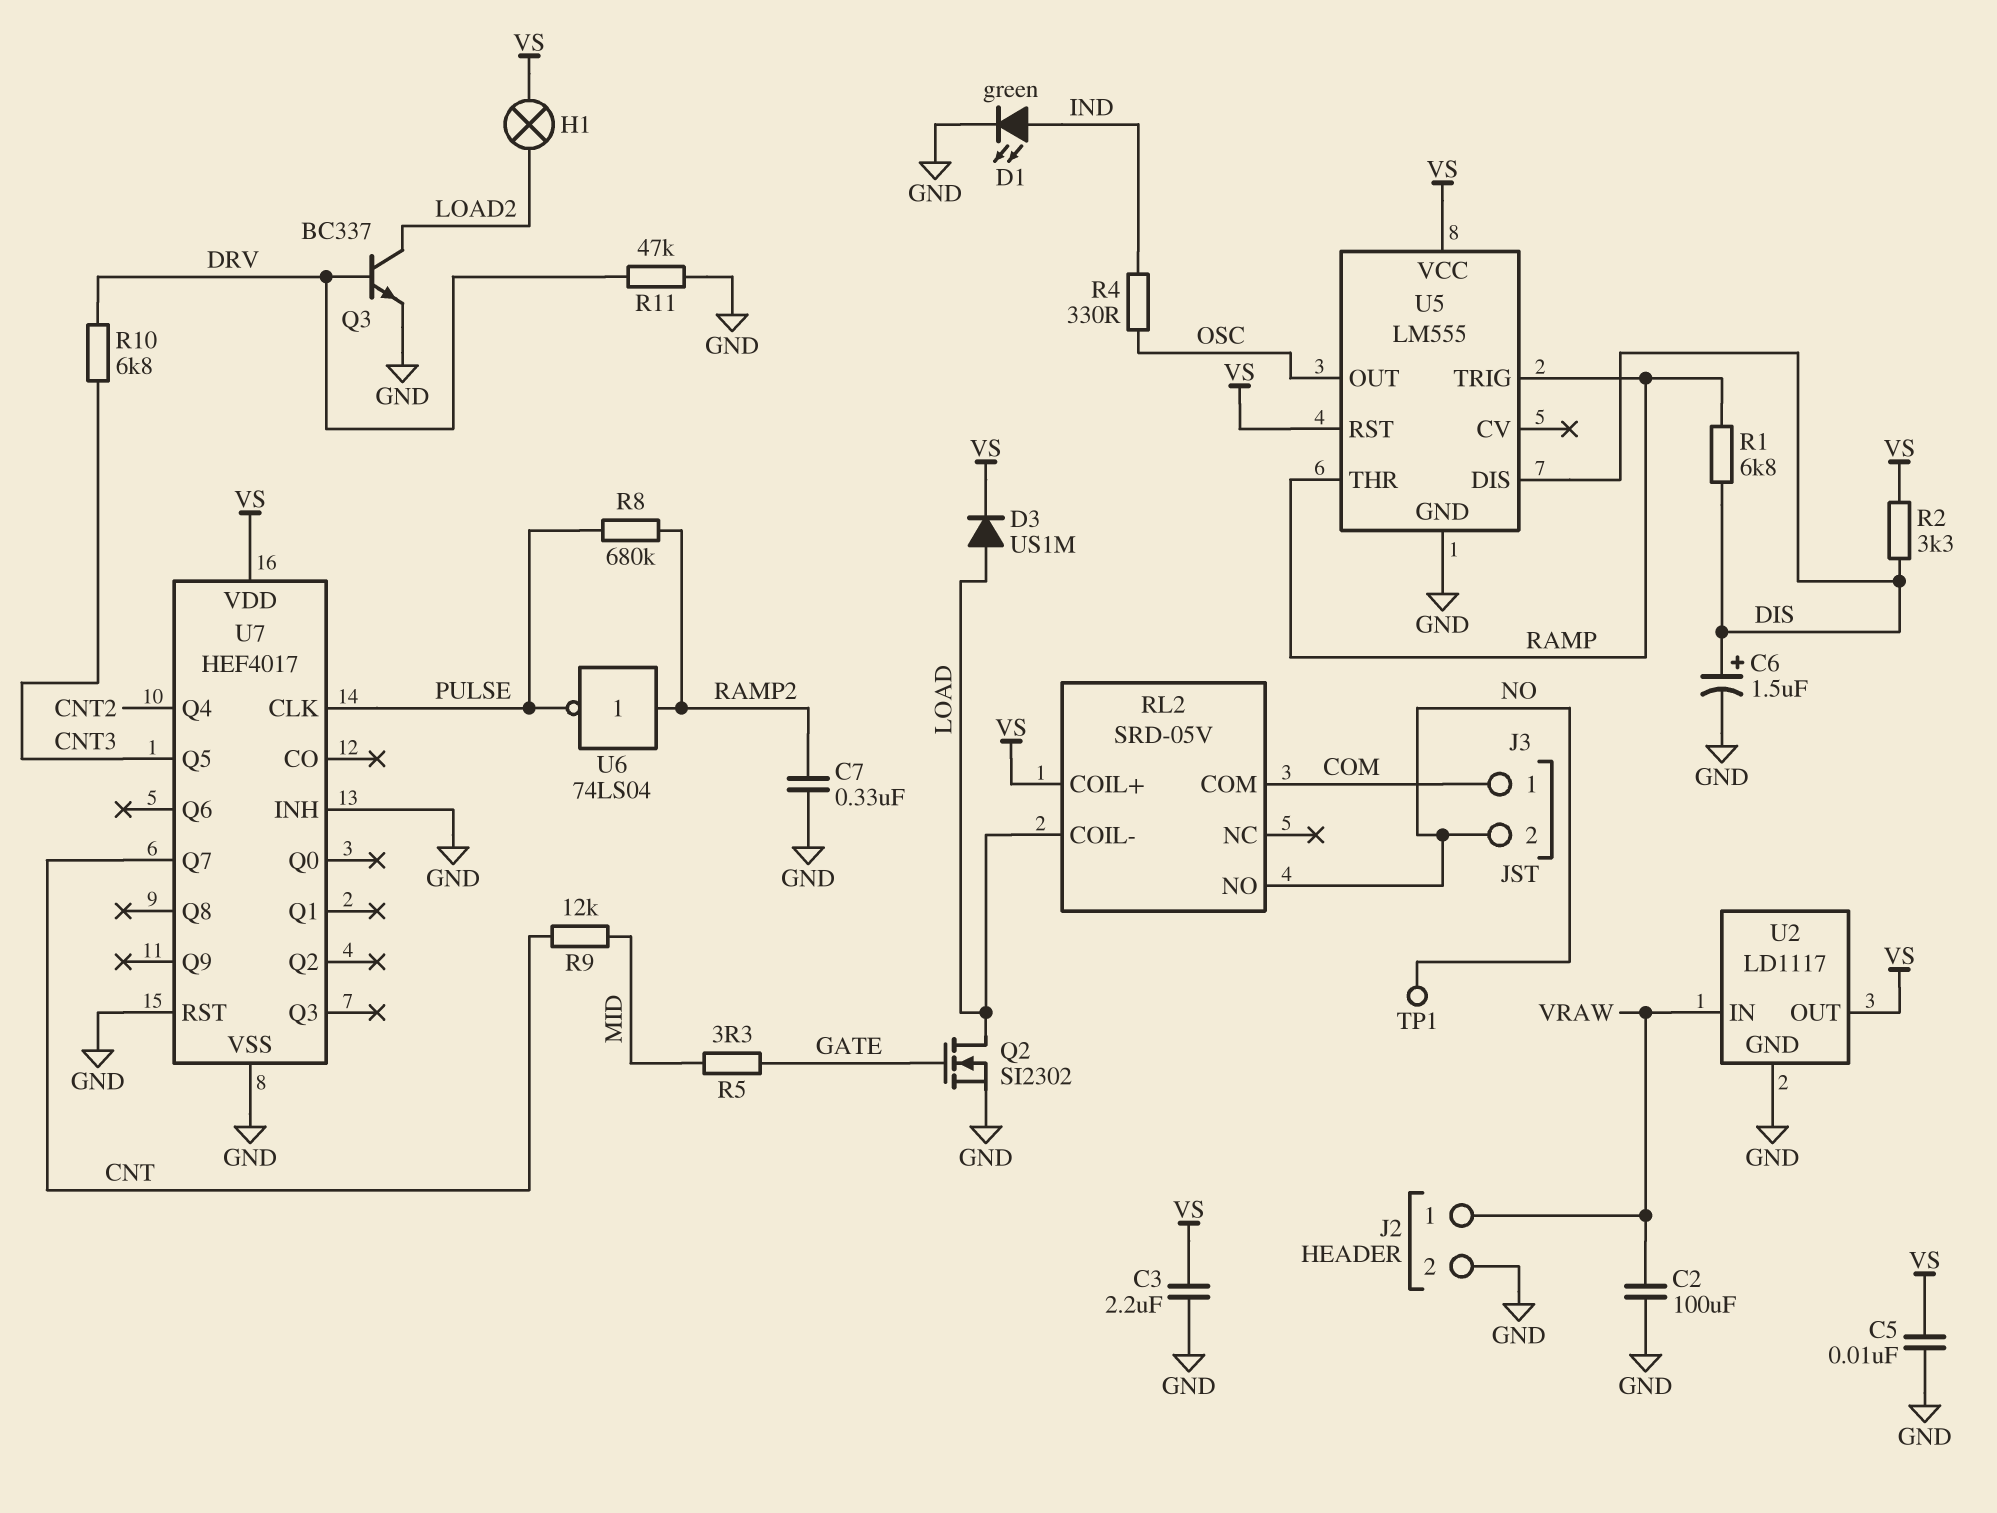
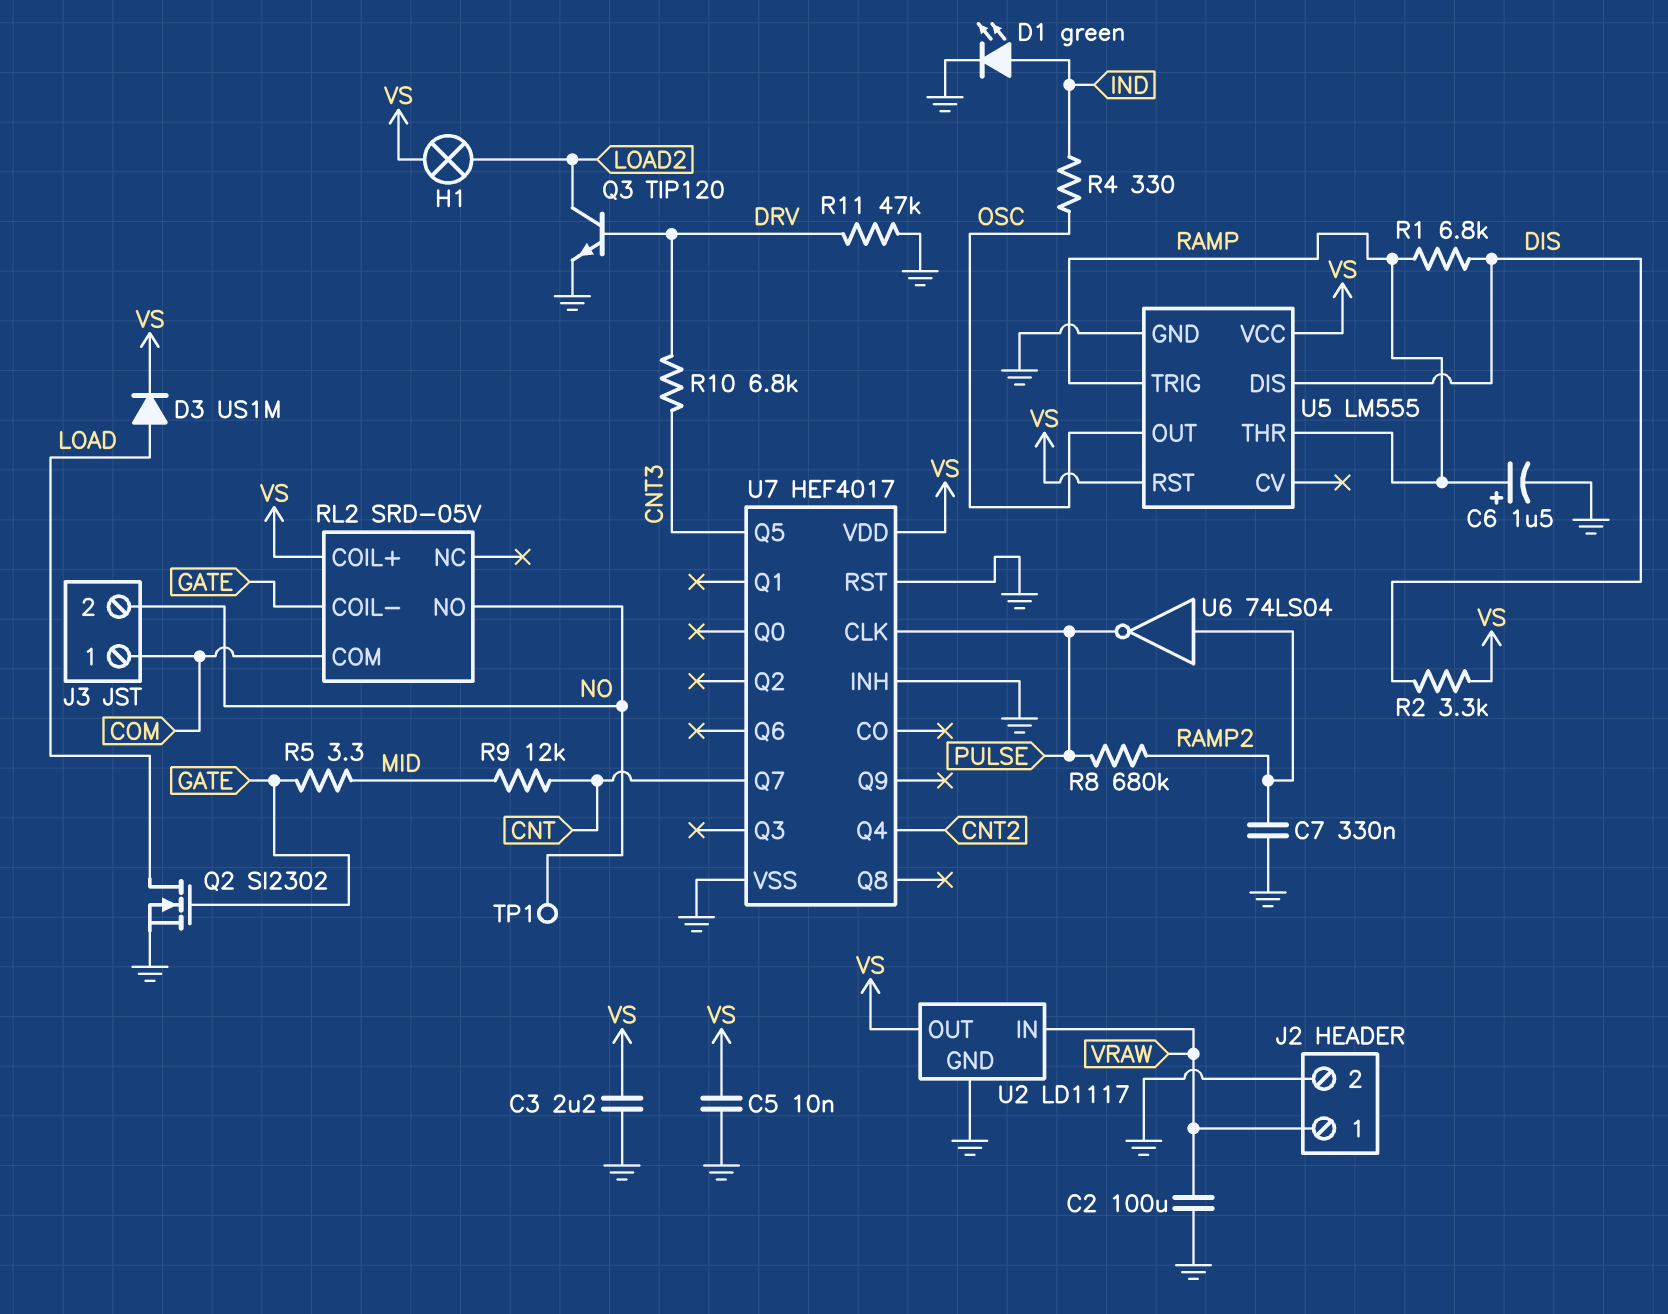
C6: 1.5uF (plus DIS, minus GND) -> 1.5uF (plus RAMP, minus GND)
Q3: NPN BC337 (B DRV, C LOAD2, E GND) -> NPN TIP120 (B DRV, C LOAD2, E GND)
RL2 pin COIL-: LOAD -> GATE

